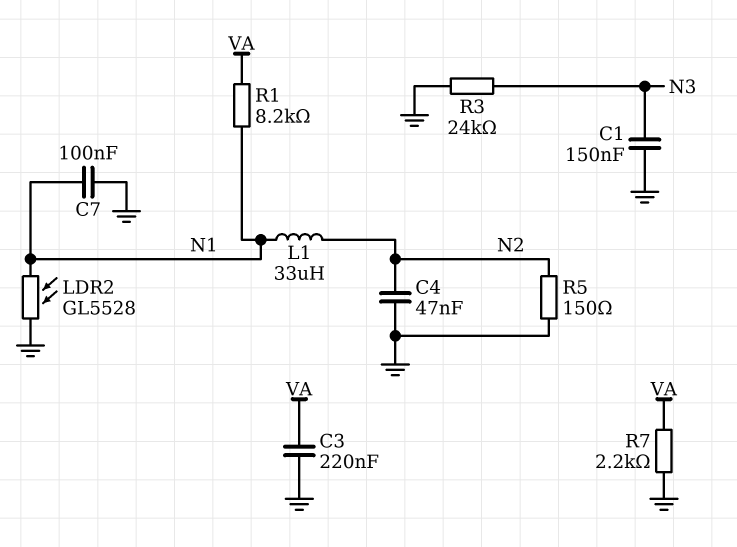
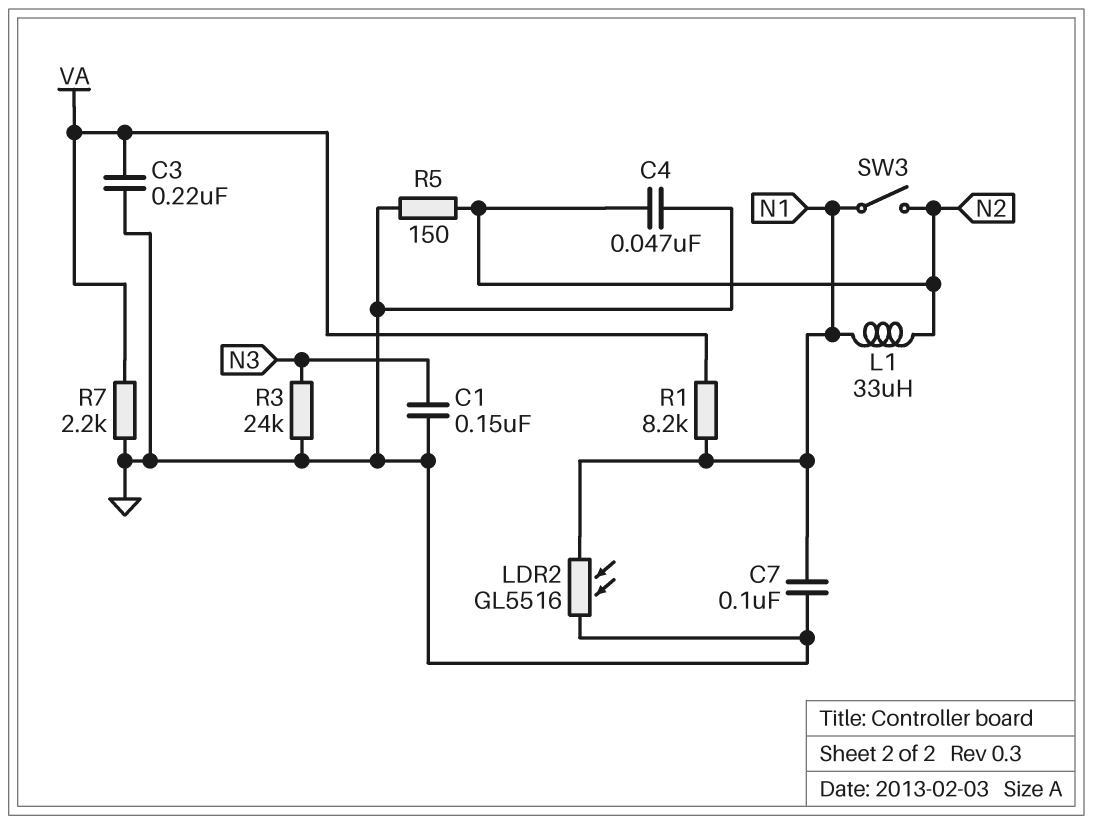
LDR2: GL5528 (GND, N1) -> GL5516 (GND, N1)
SW3: none -> switch (N1, N2)

